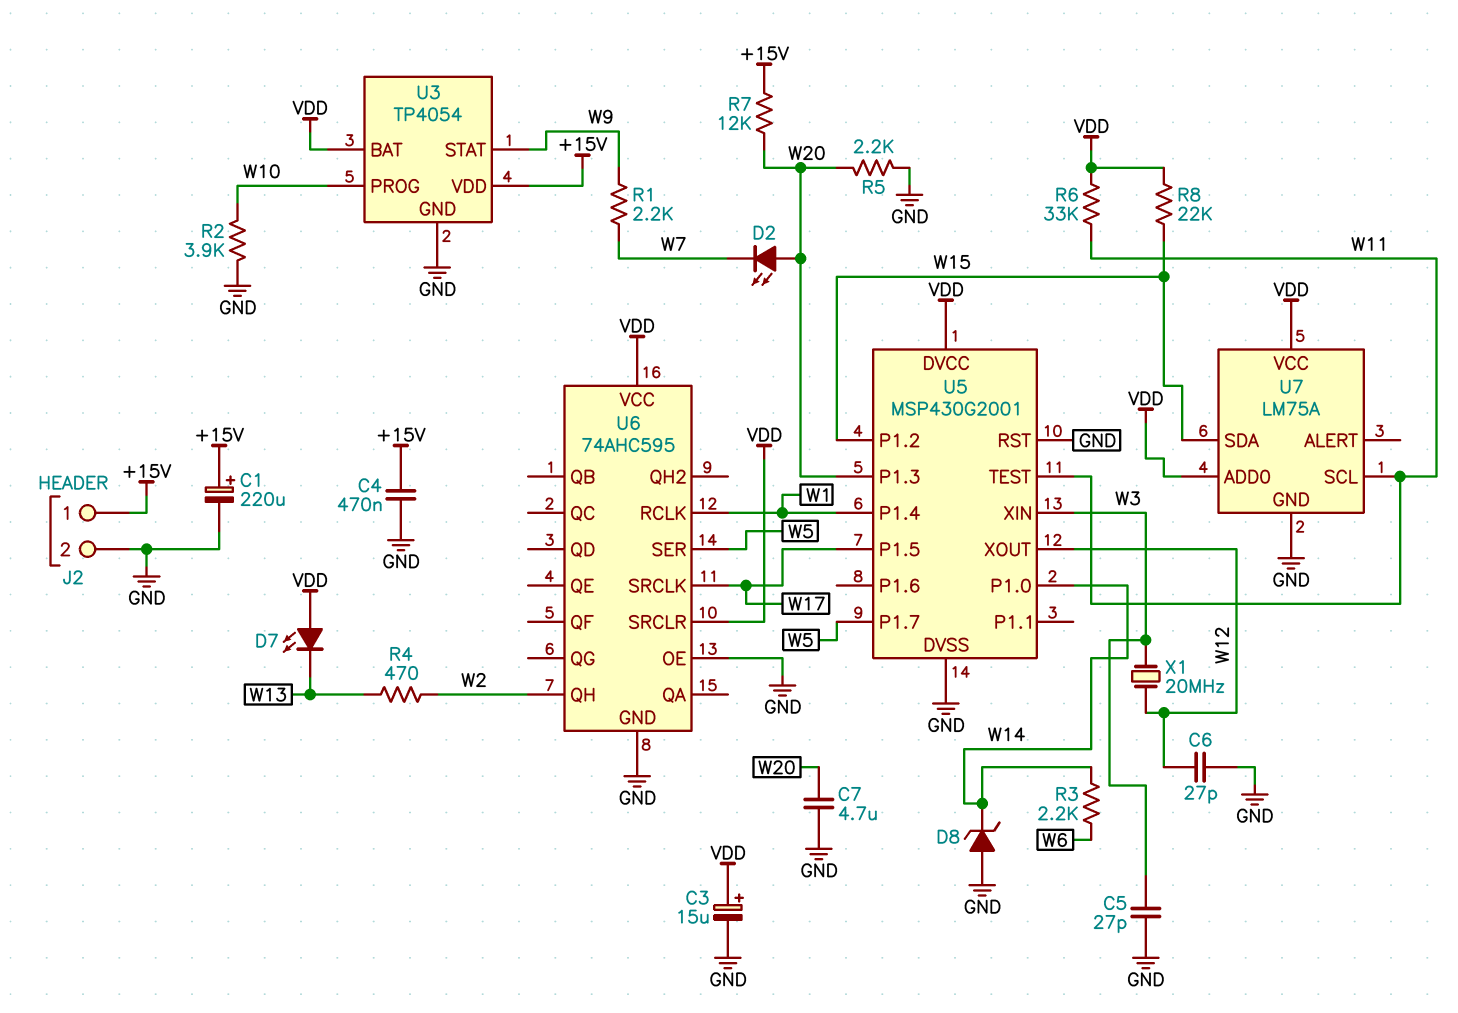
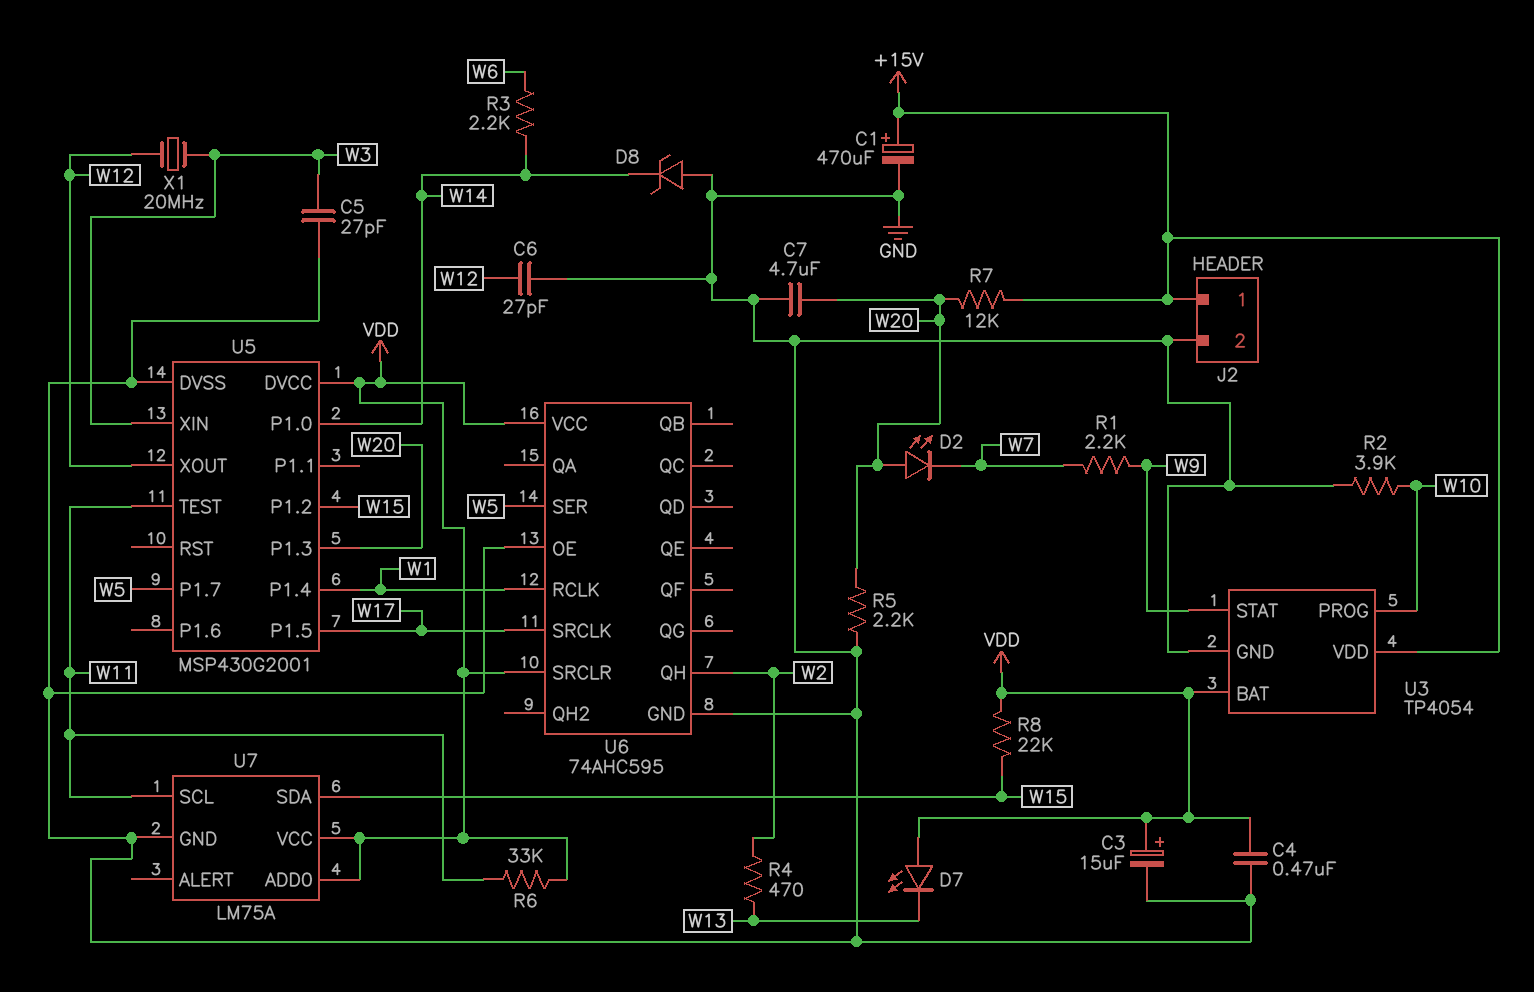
C1: 220uF (plus +15V, minus GND) -> 470uF (plus +15V, minus GND)
C4: 470nF (+15V, GND) -> 470nF (GND, VDD)
U5 pin RST: GND -> none

